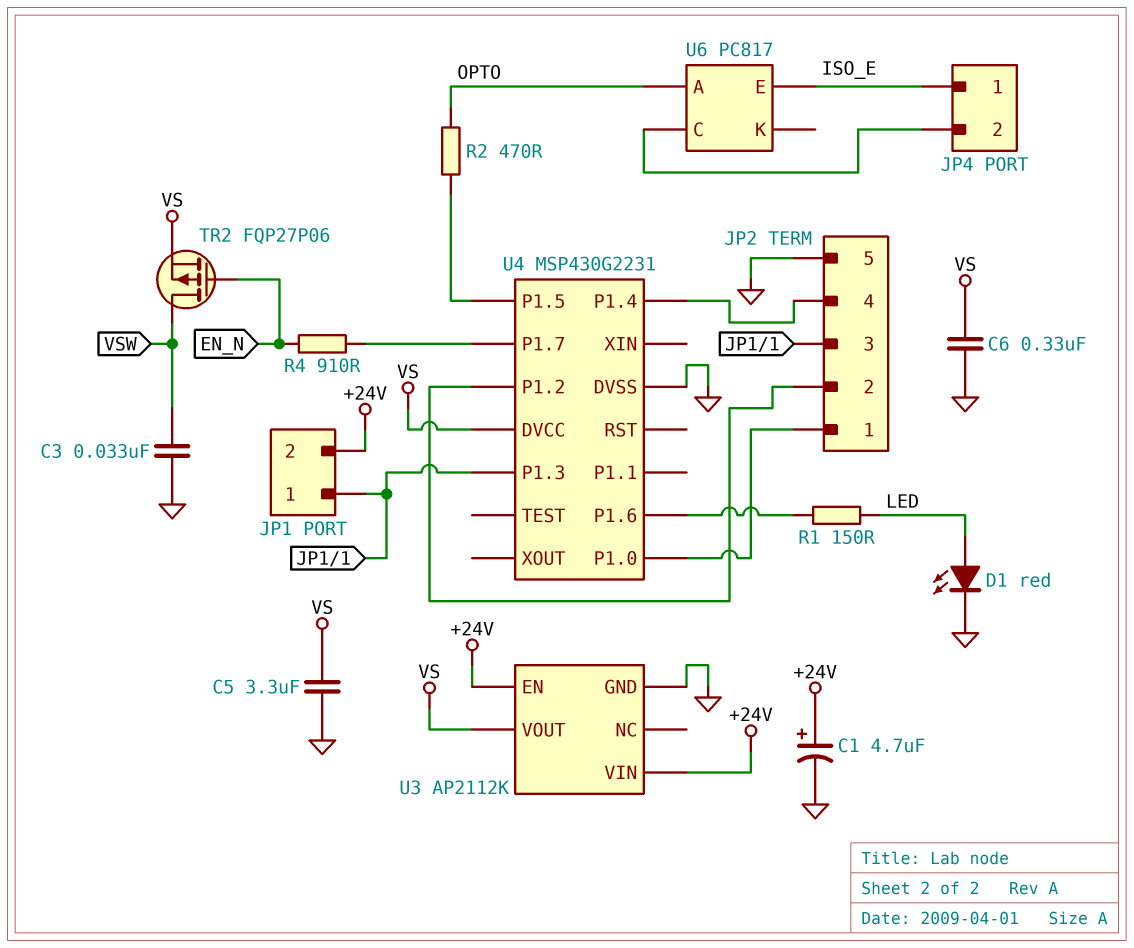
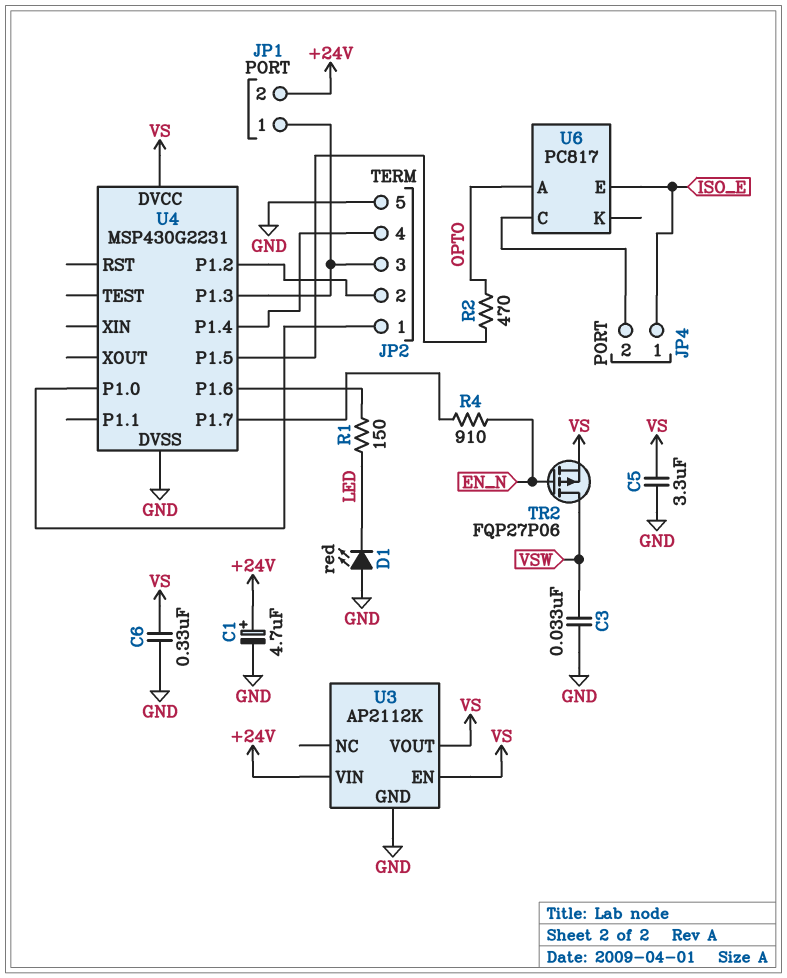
D1: LED red (A LED, K GND) -> LED red (A GND, K LED)
U3 pin EN: +24V -> VS

